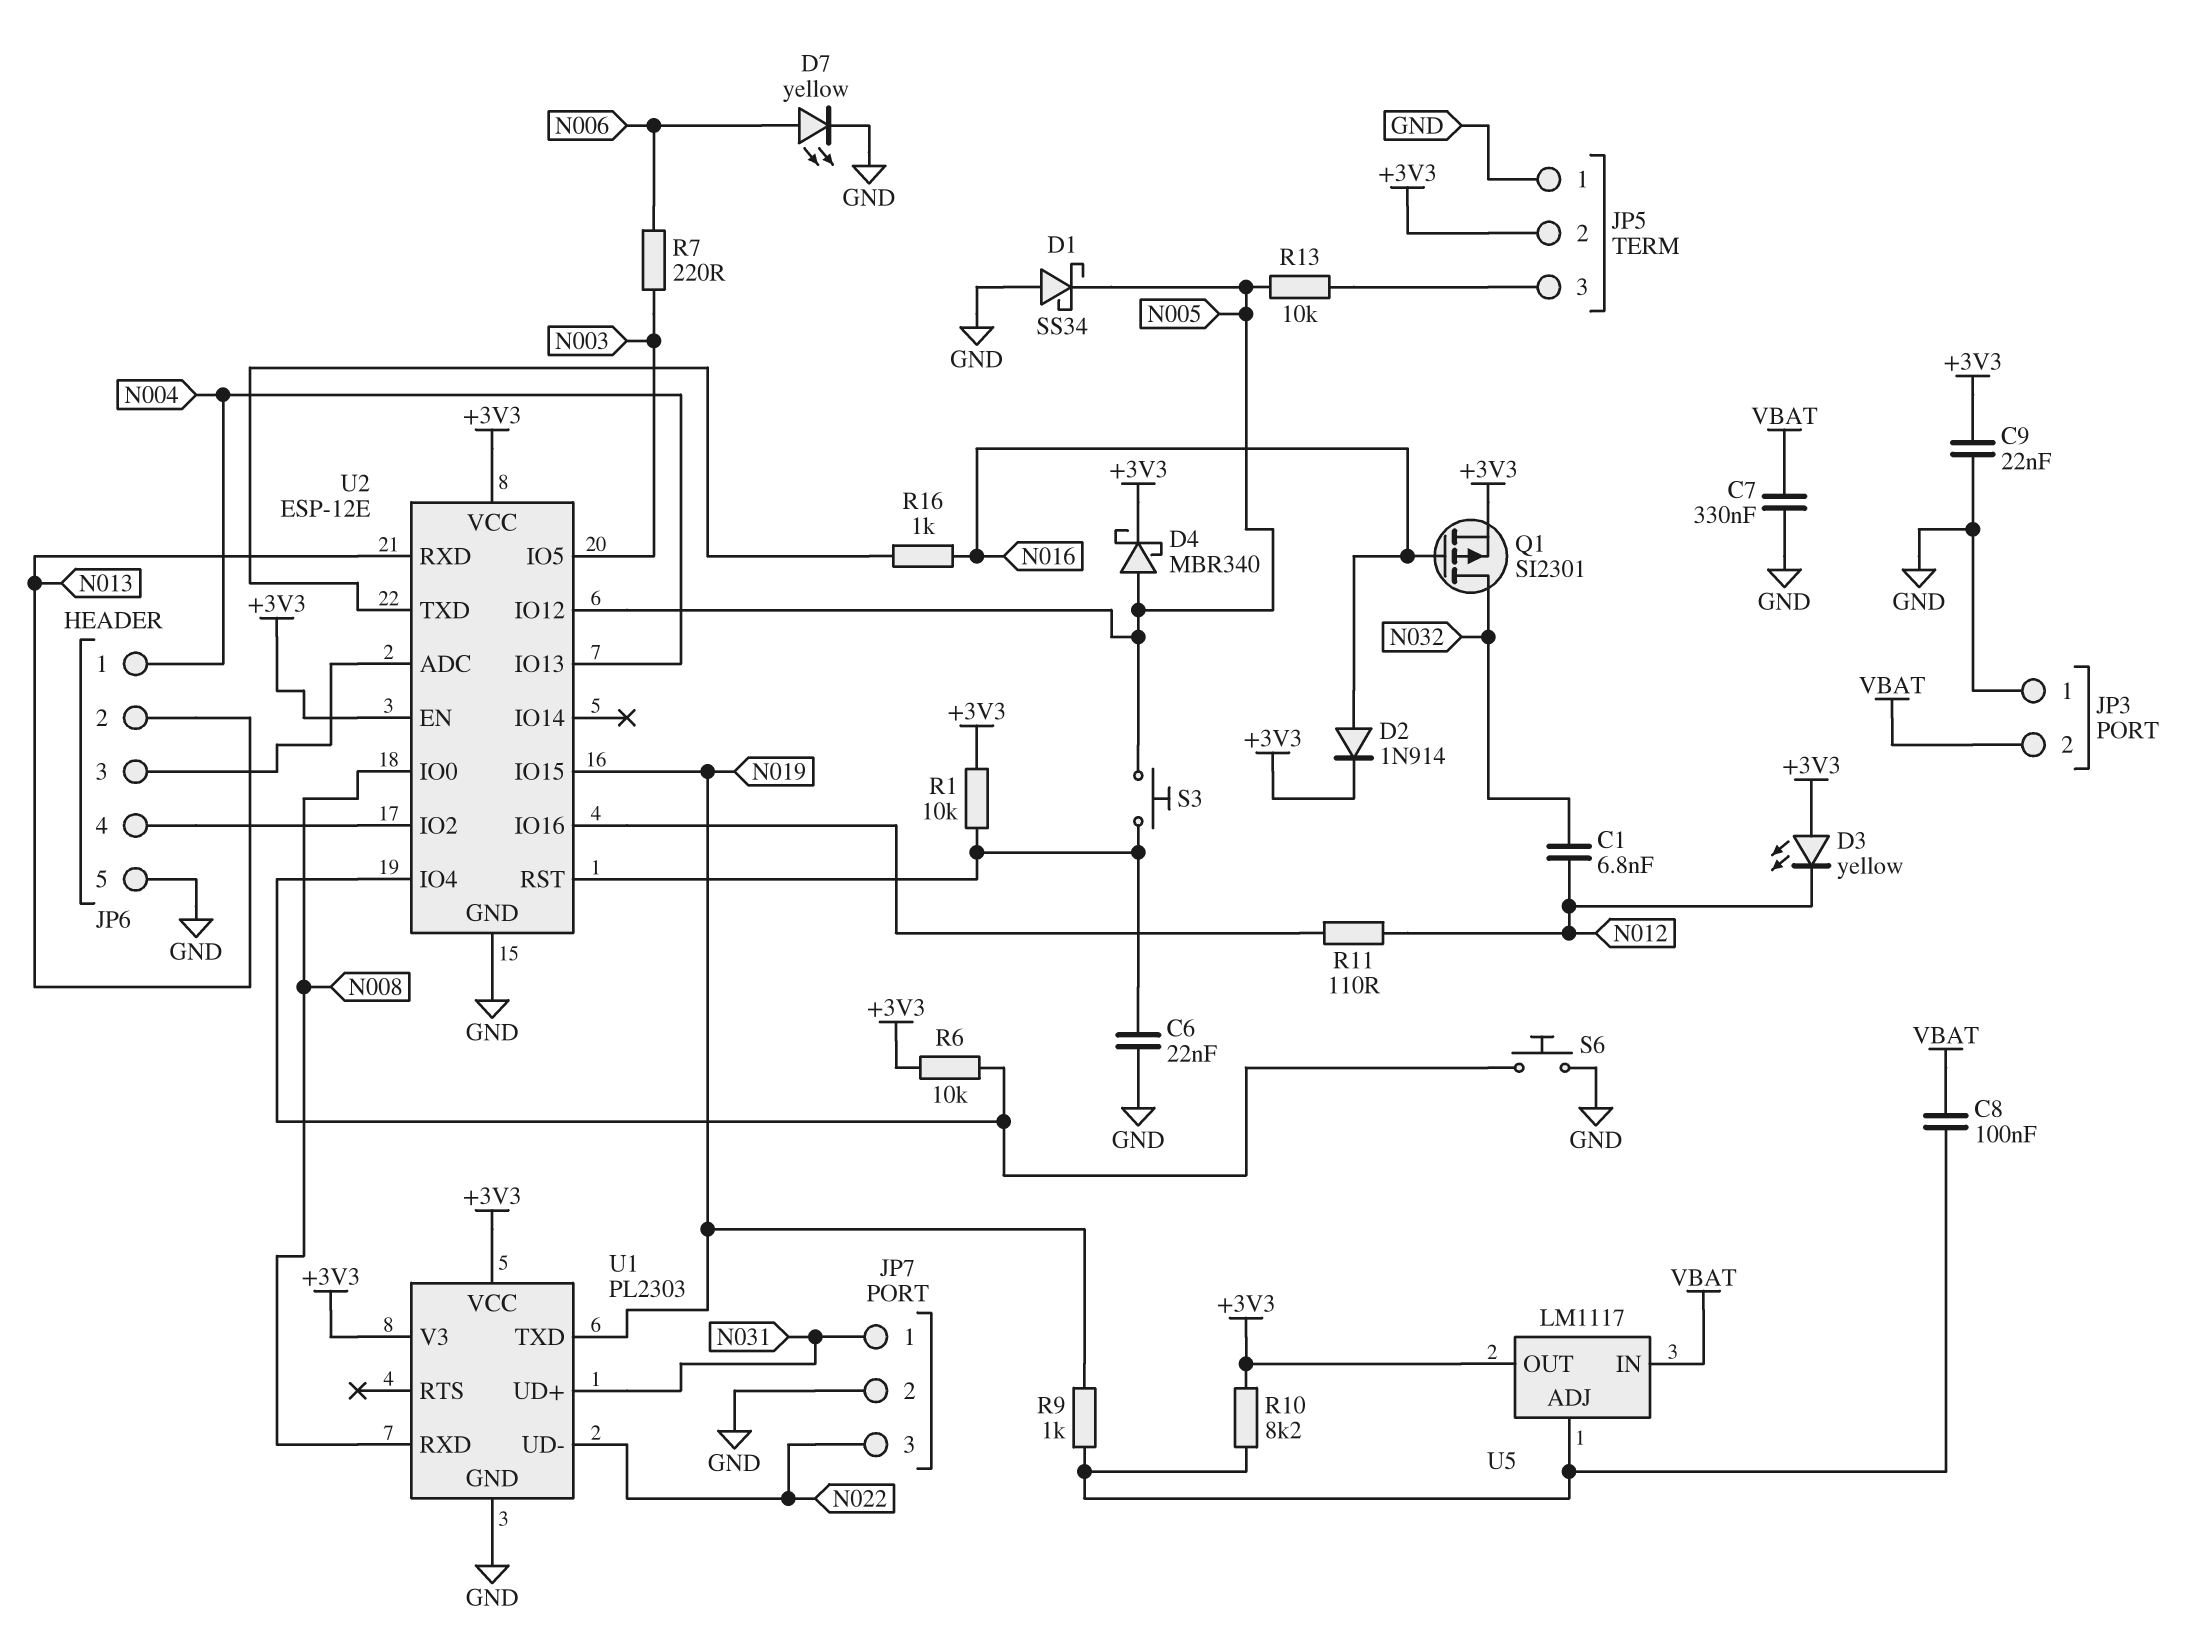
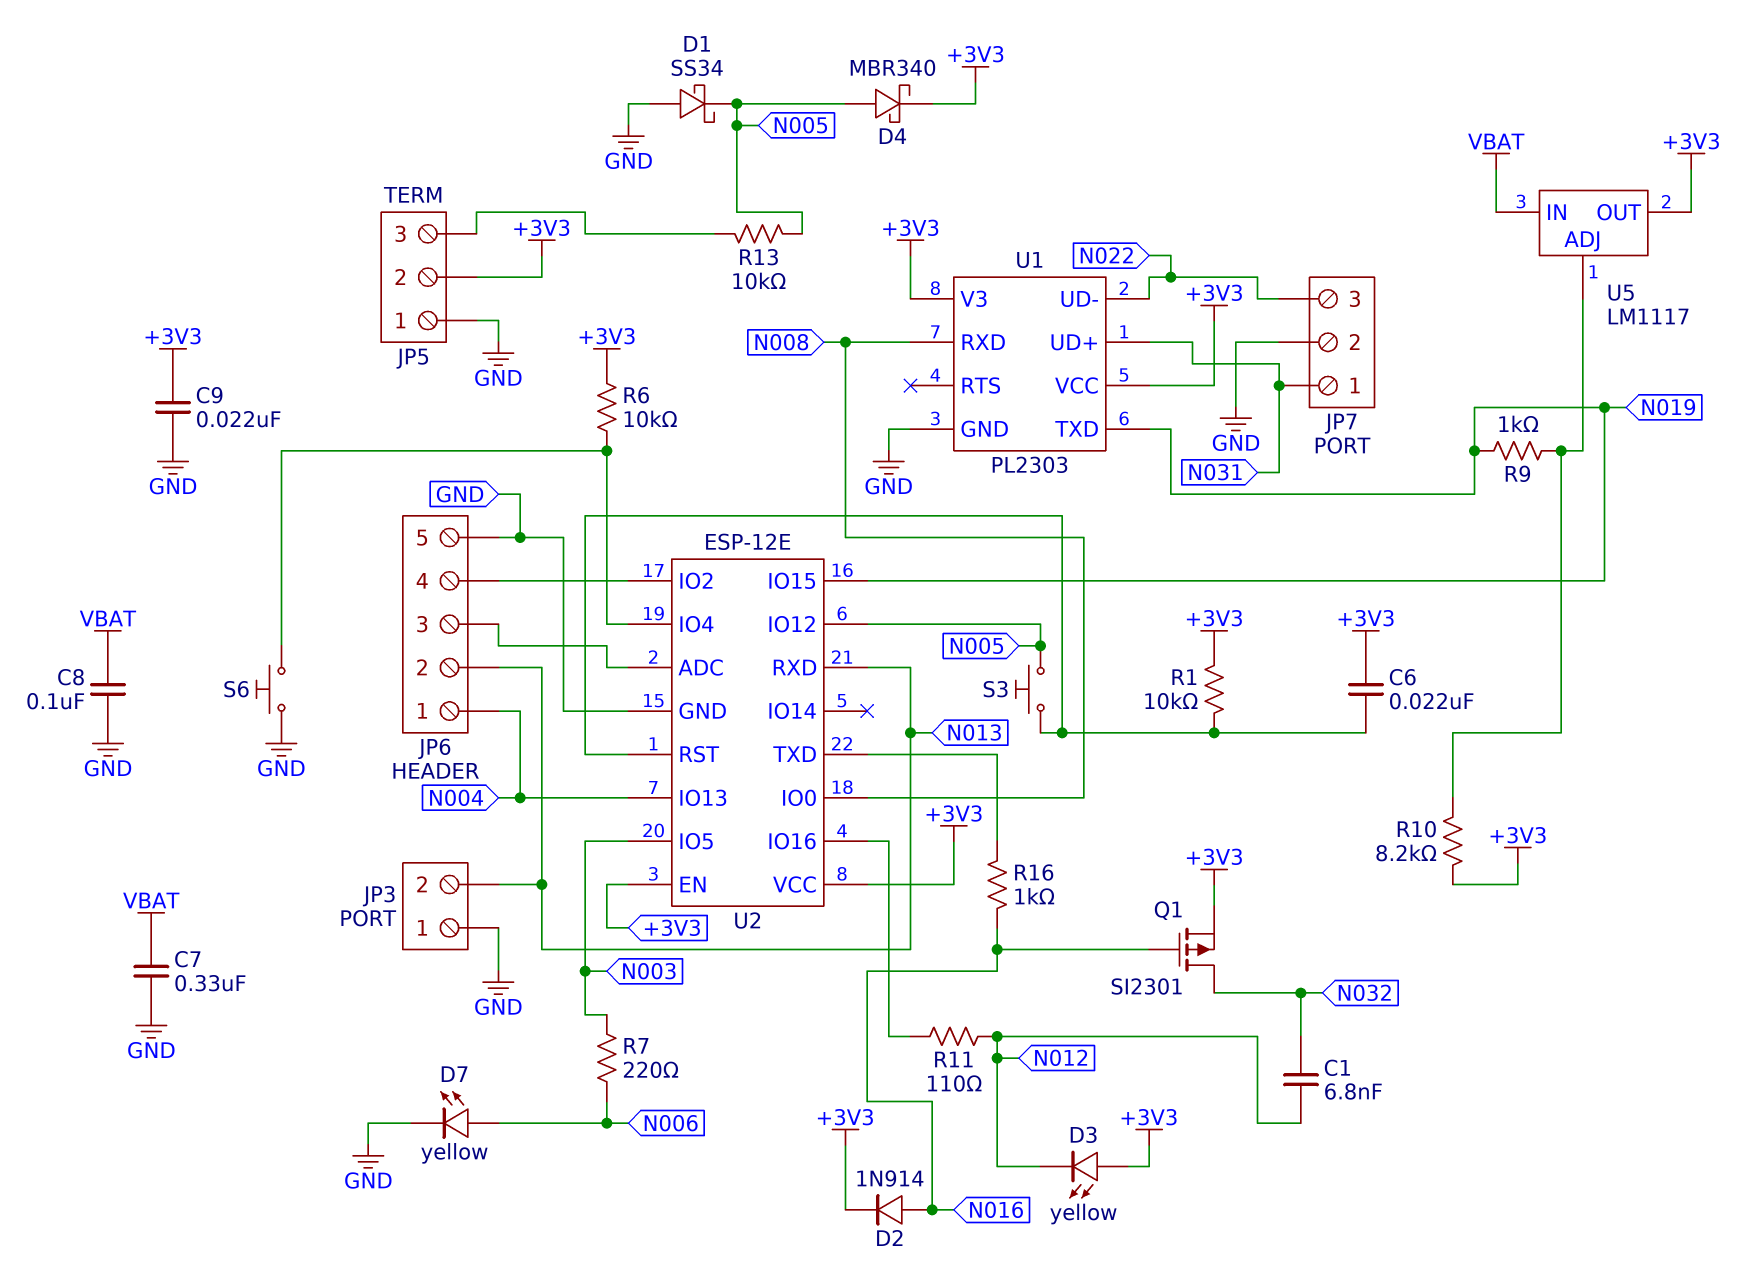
C6: 22nF (GND, U2/RST) -> 22nF (+3V3, U2/RST)
C8: 100nF (U5/ADJ, VBAT) -> 100nF (GND, VBAT)
JP3 pin 2: VBAT -> N013

